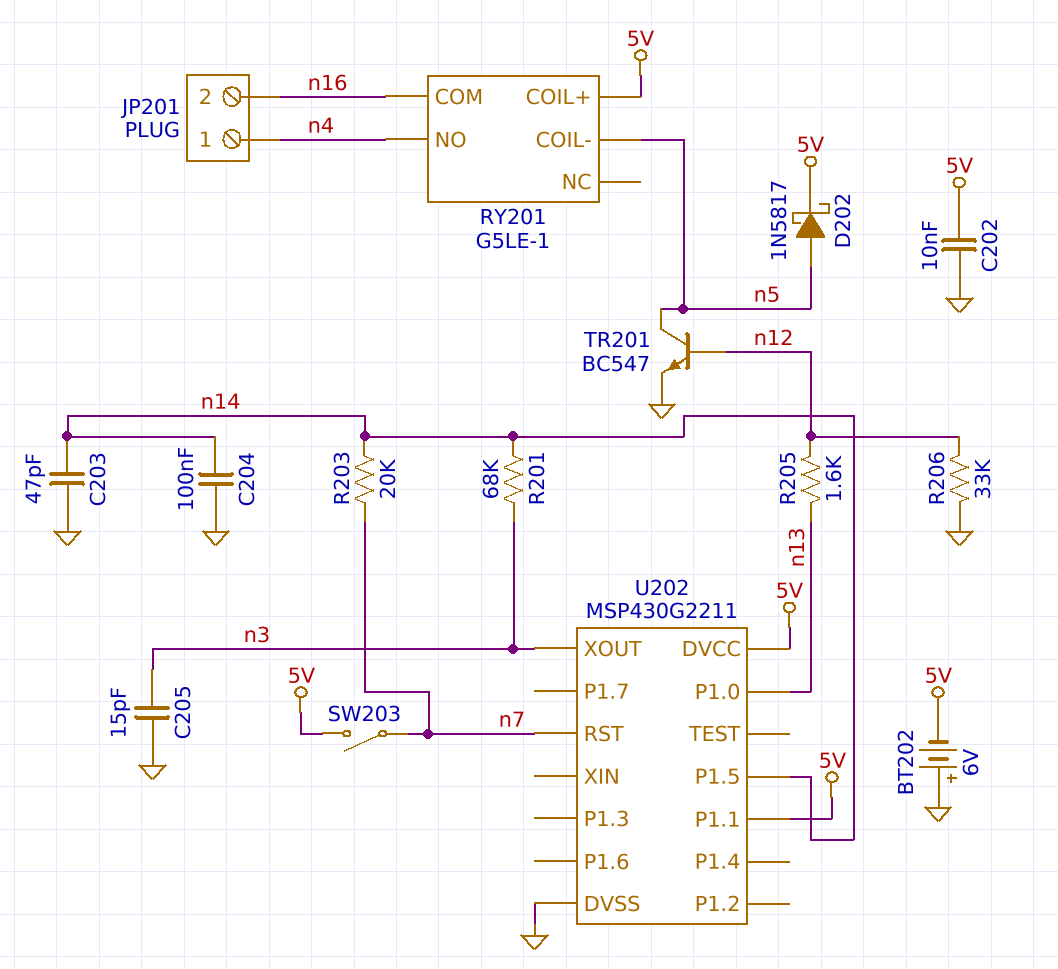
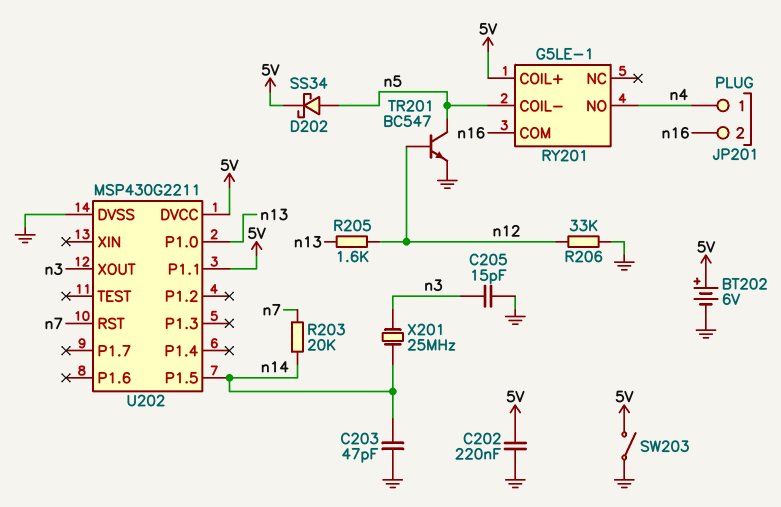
BT202: 6V (plus GND, minus 5V) -> 6V (plus 5V, minus GND)
C202: 10nF (5V, GND) -> 220nF (5V, GND)
C204: 100nF (GND, n14) -> none
D202: schottky 1N5817 (A n5, K 5V) -> schottky SS34 (A n5, K 5V)
R201: 68k (n3, n14) -> none
SW203: switch (5V, n7) -> switch (5V, GND)
X201: none -> 25MHz (n3, n14)

